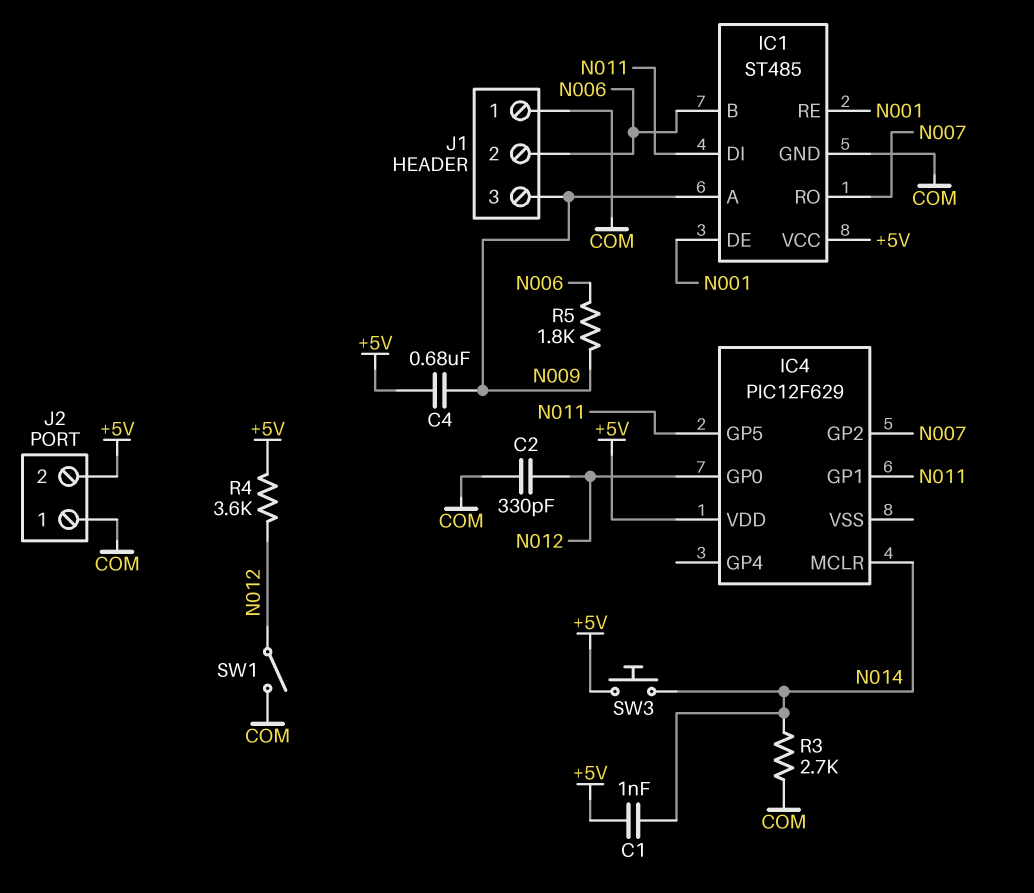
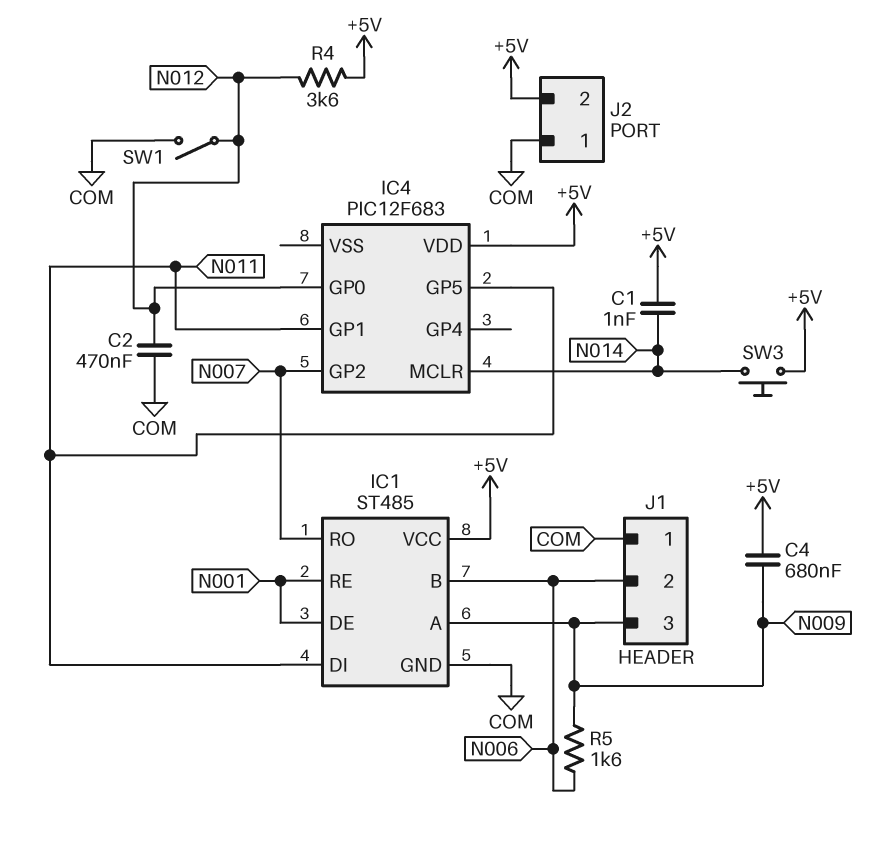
C2: 330pF (COM, N012) -> 470nF (COM, N012)
IC4: PIC12F629 -> PIC12F683
R3: 2.7k (COM, N014) -> none
R5: 1.8k (N006, N009) -> 1.6k (N006, N009)

